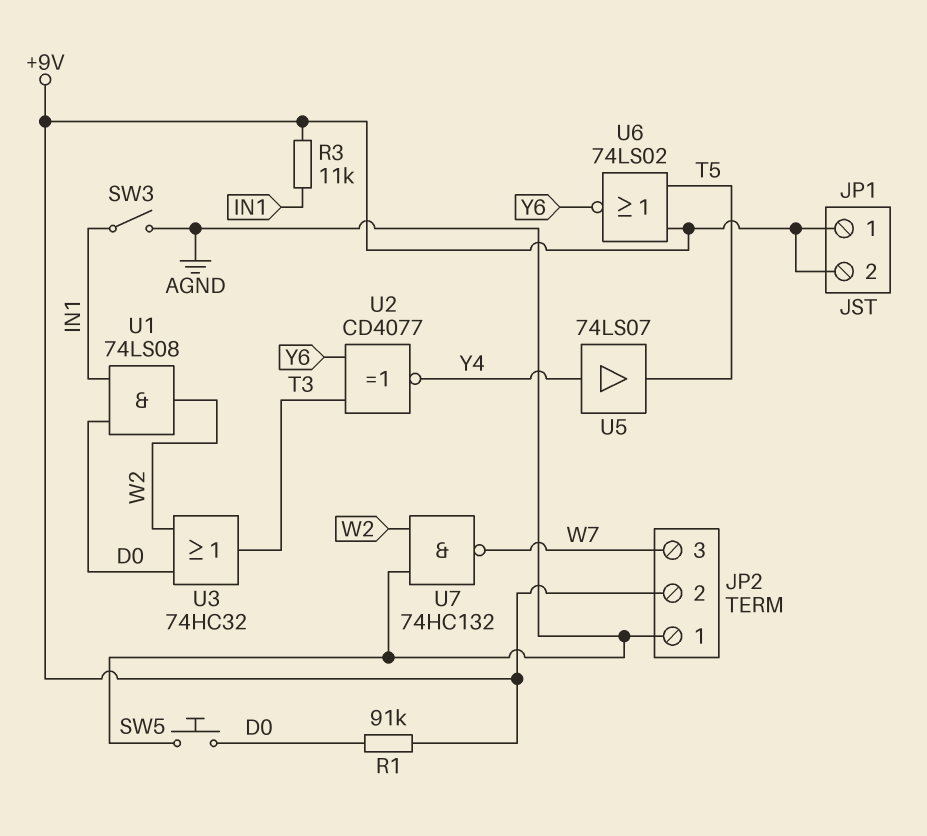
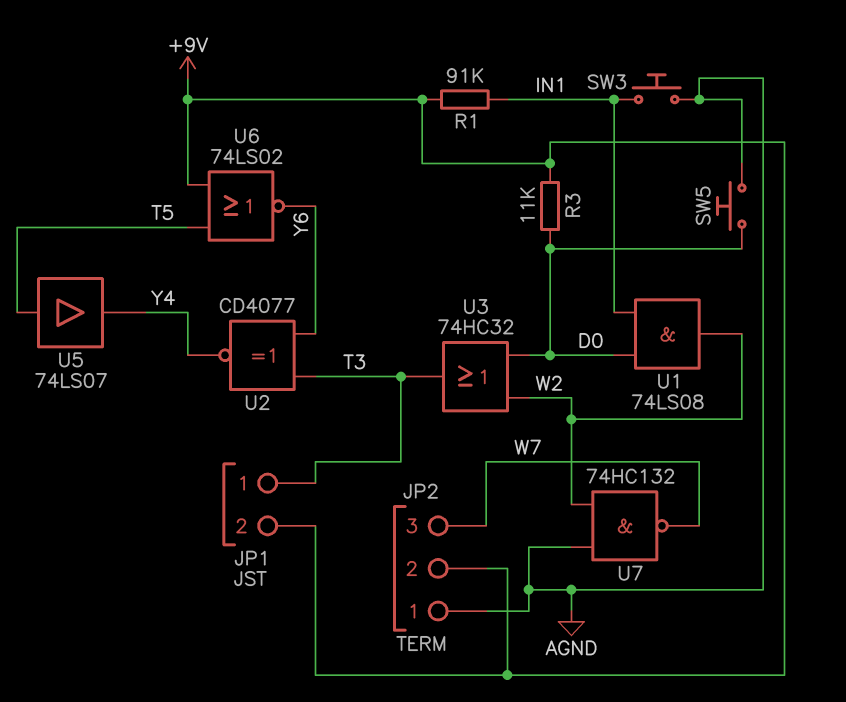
JP1 pin 1: +9V -> T3
R1: 91k (+9V, D0) -> 91k (+9V, IN1)
R3: 11k (+9V, IN1) -> 11k (+9V, D0)
SW3: switch (AGND, IN1) -> button (AGND, IN1)
U5: buffer 74LS07 (in Y4, out T5) -> buffer 74LS07 (in T5, out Y4)

